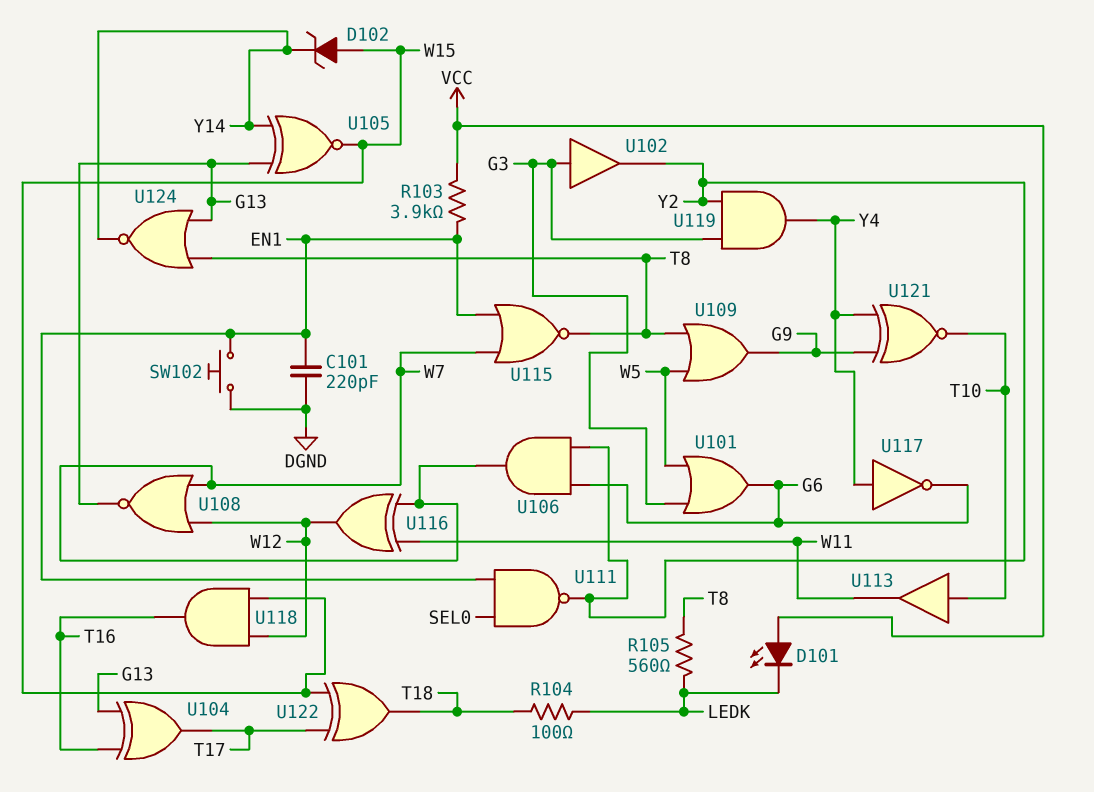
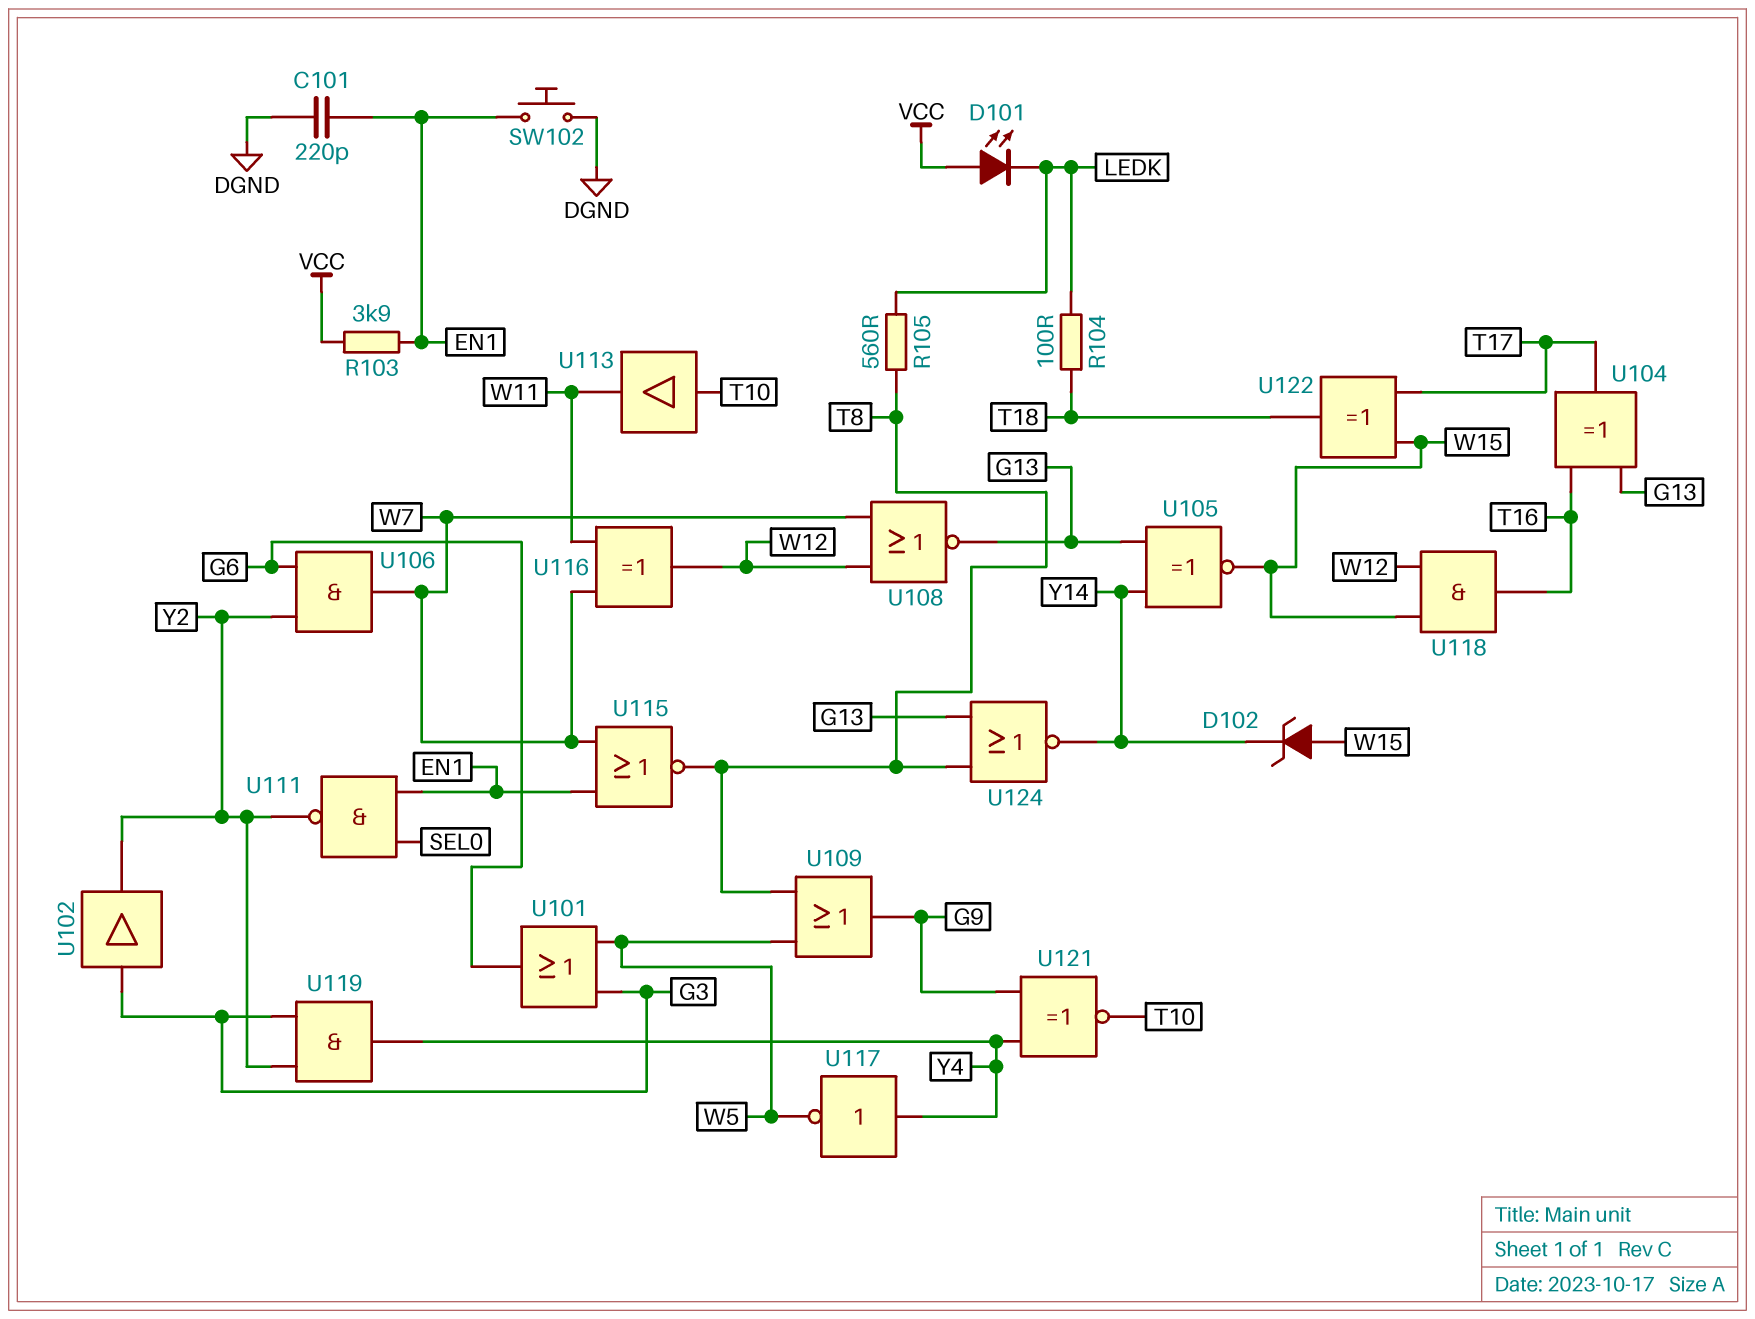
U117: NOT (in Y4, out G6) -> NOT (in Y4, out W5)

